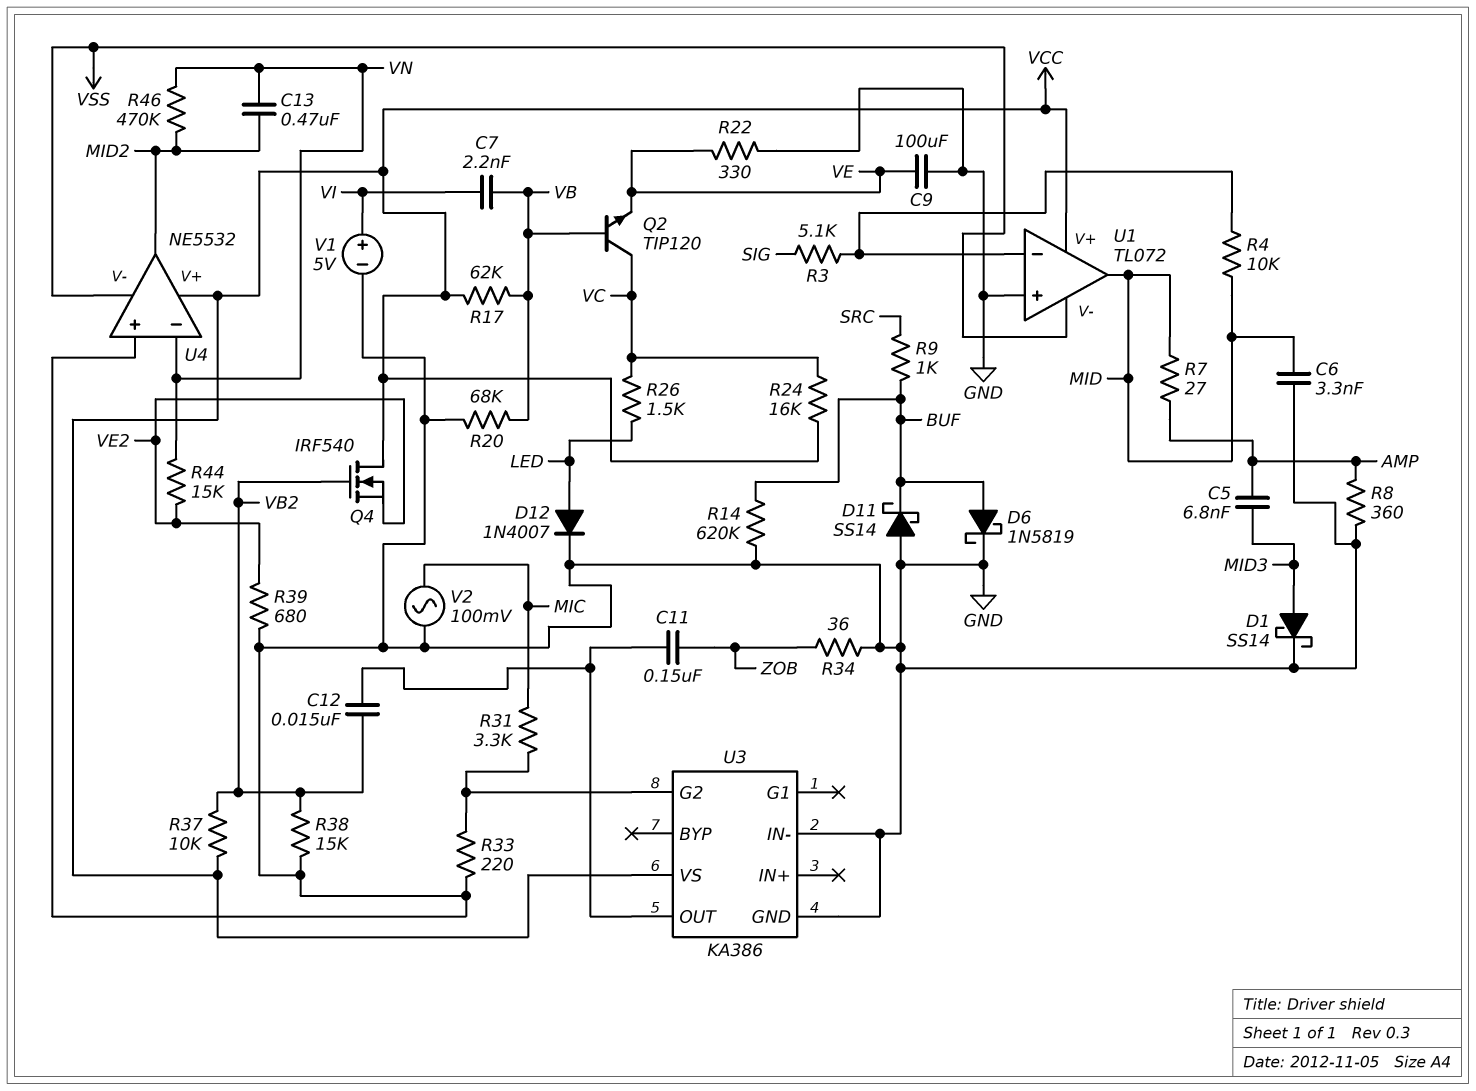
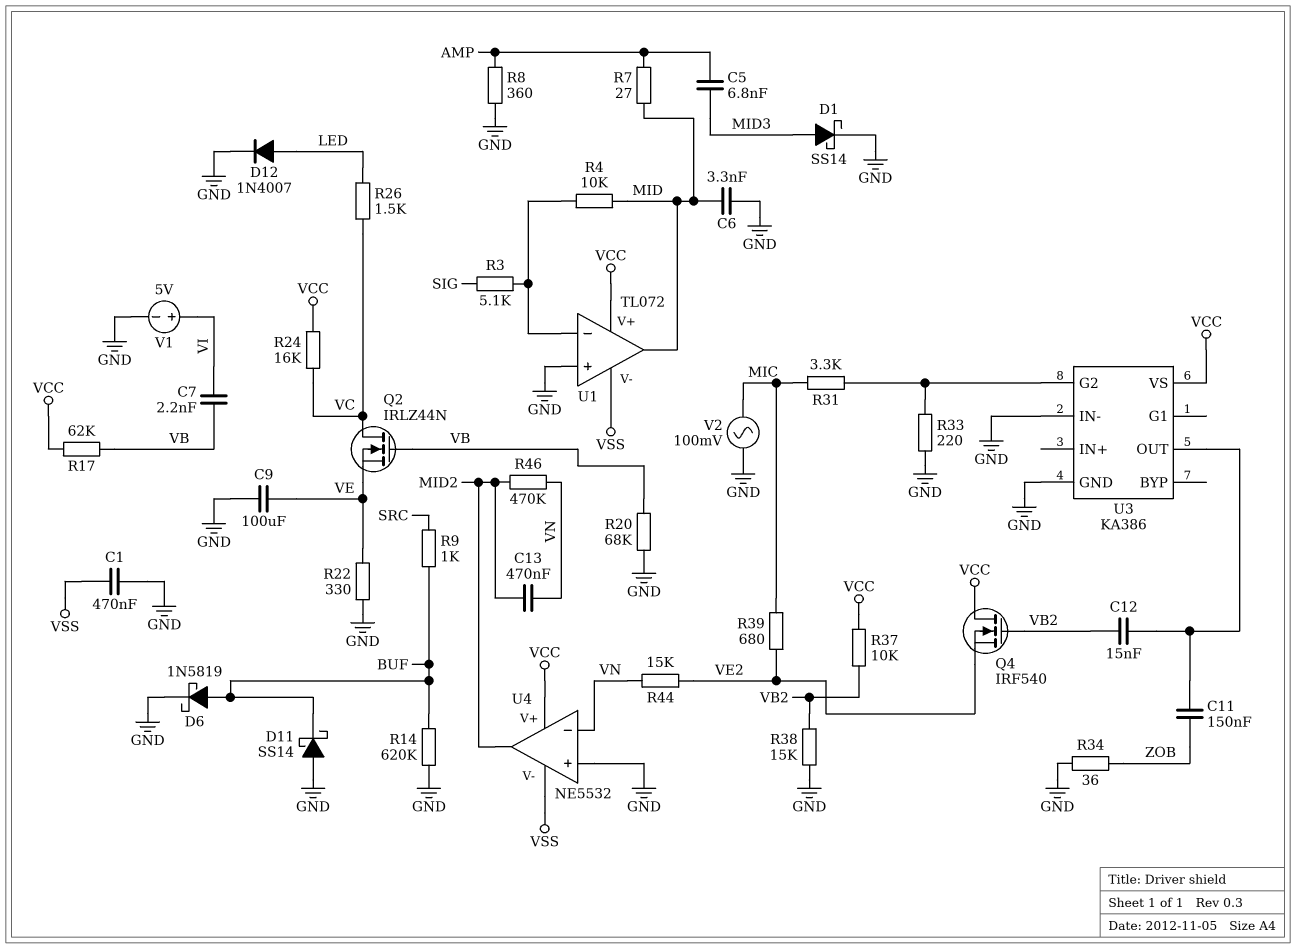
C1: none -> 470nF (GND, VSS)
Q2: NPN TIP120 (B VB, C VC, E VE) -> NMOS IRLZ44N (G VB, D VC, S VE)
R39: 680 (GND, VE2) -> 680 (MIC, VE2)

